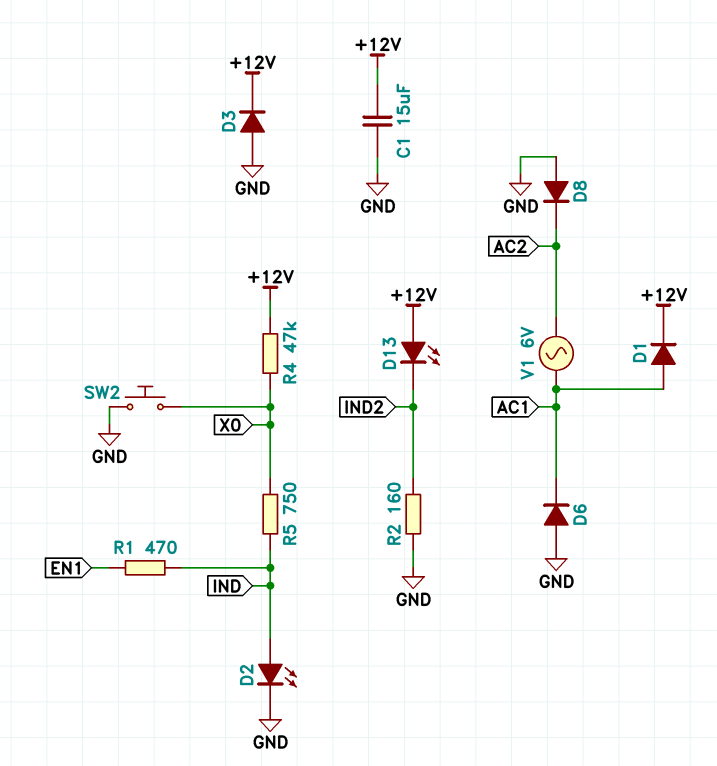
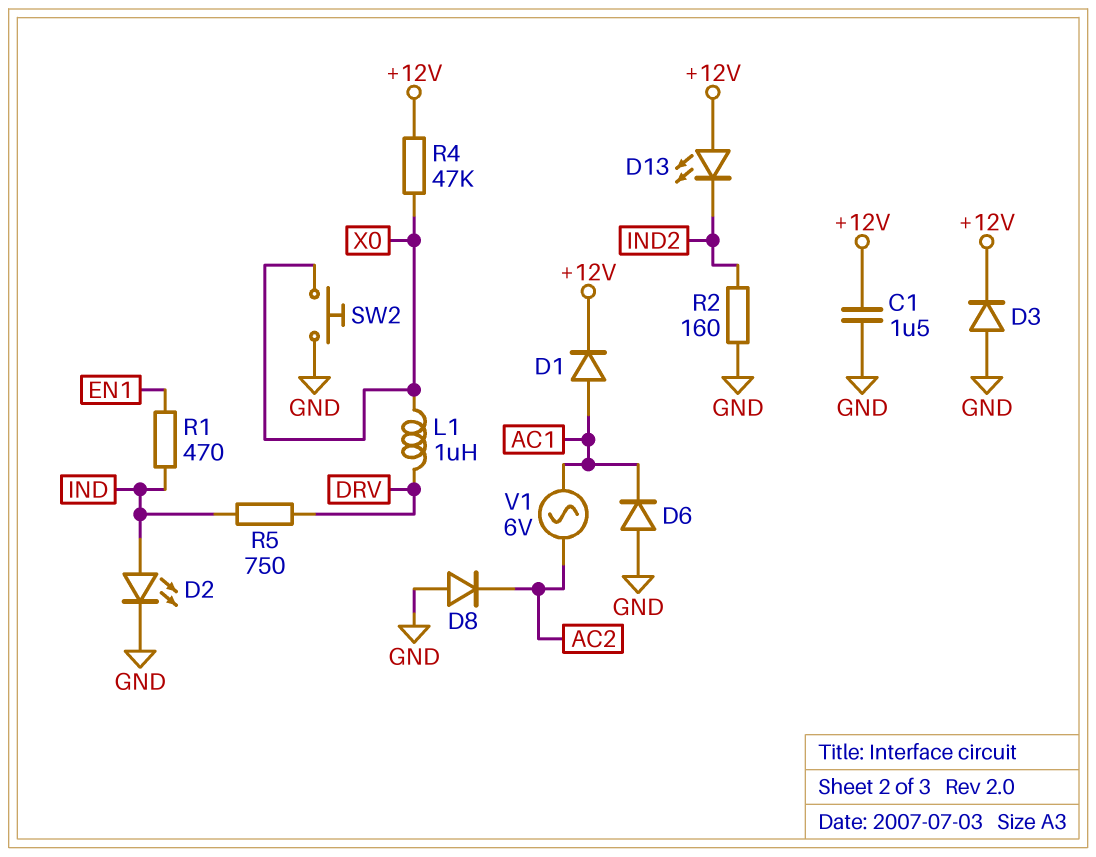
C1: 15uF (+12V, GND) -> 1.5uF (+12V, GND)
L1: none -> 1uH (DRV, X0)
R5: 750 (IND, X0) -> 750 (DRV, IND)

